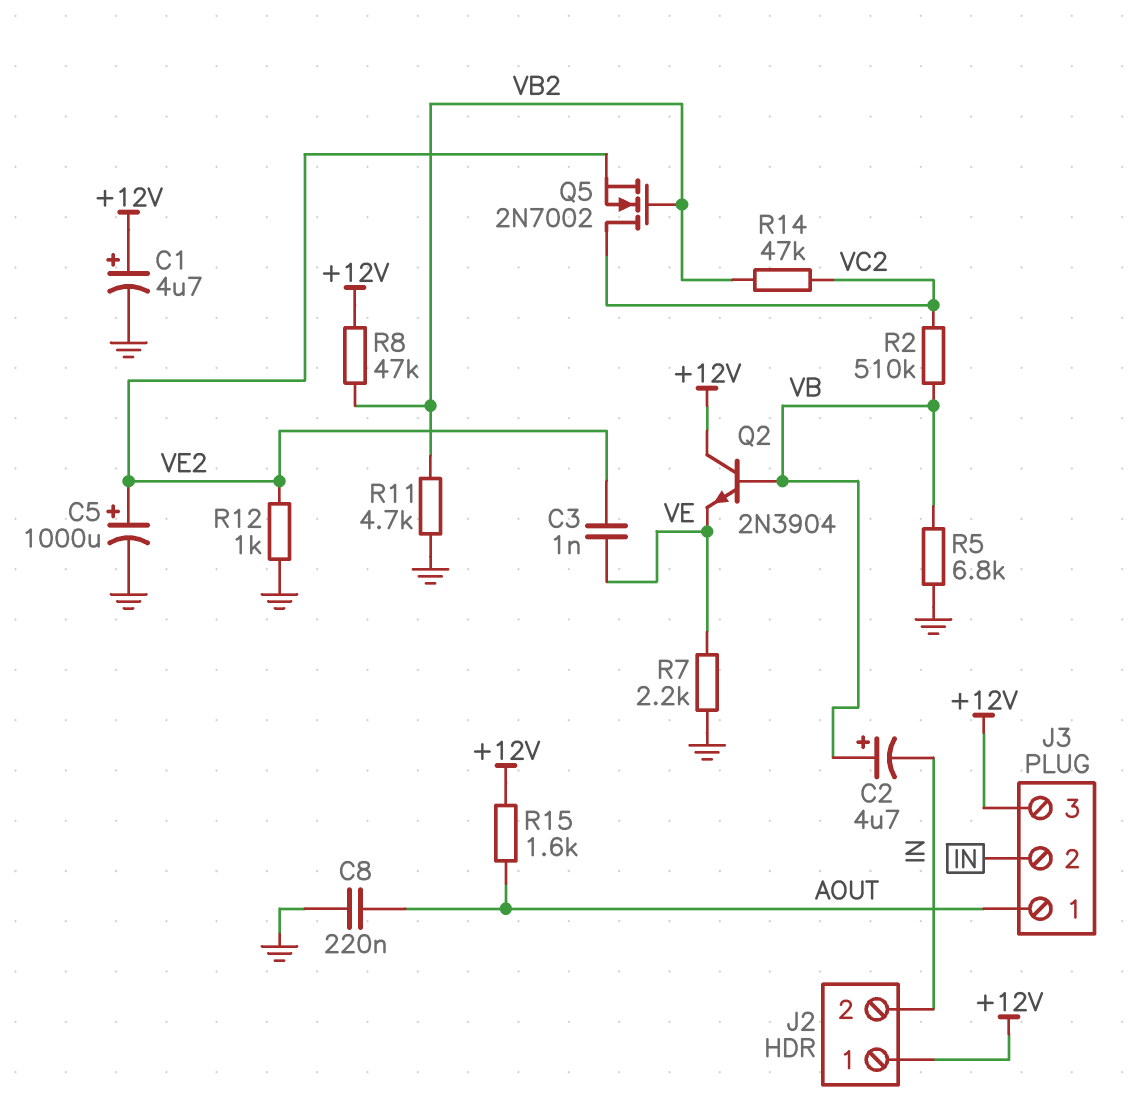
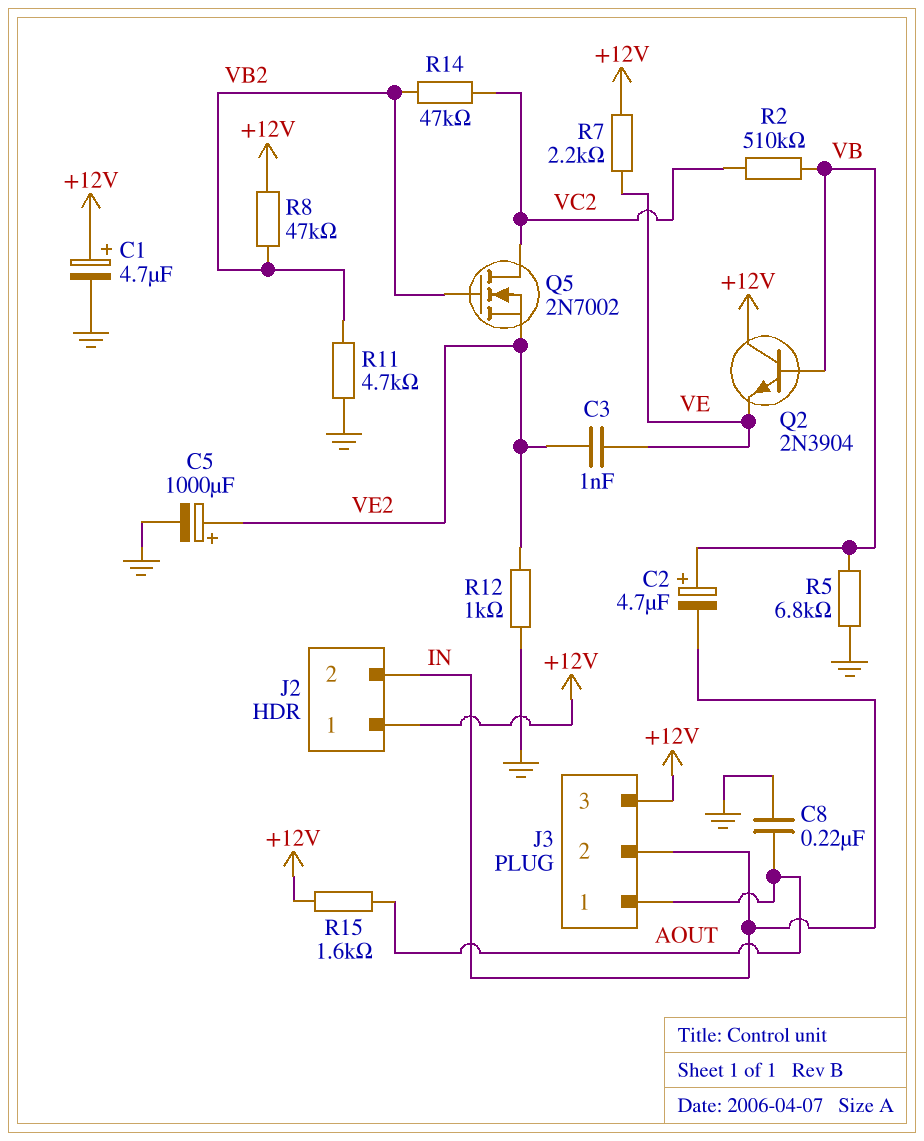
R7: 2.2k (GND, VE) -> 2.2k (+12V, VE)

